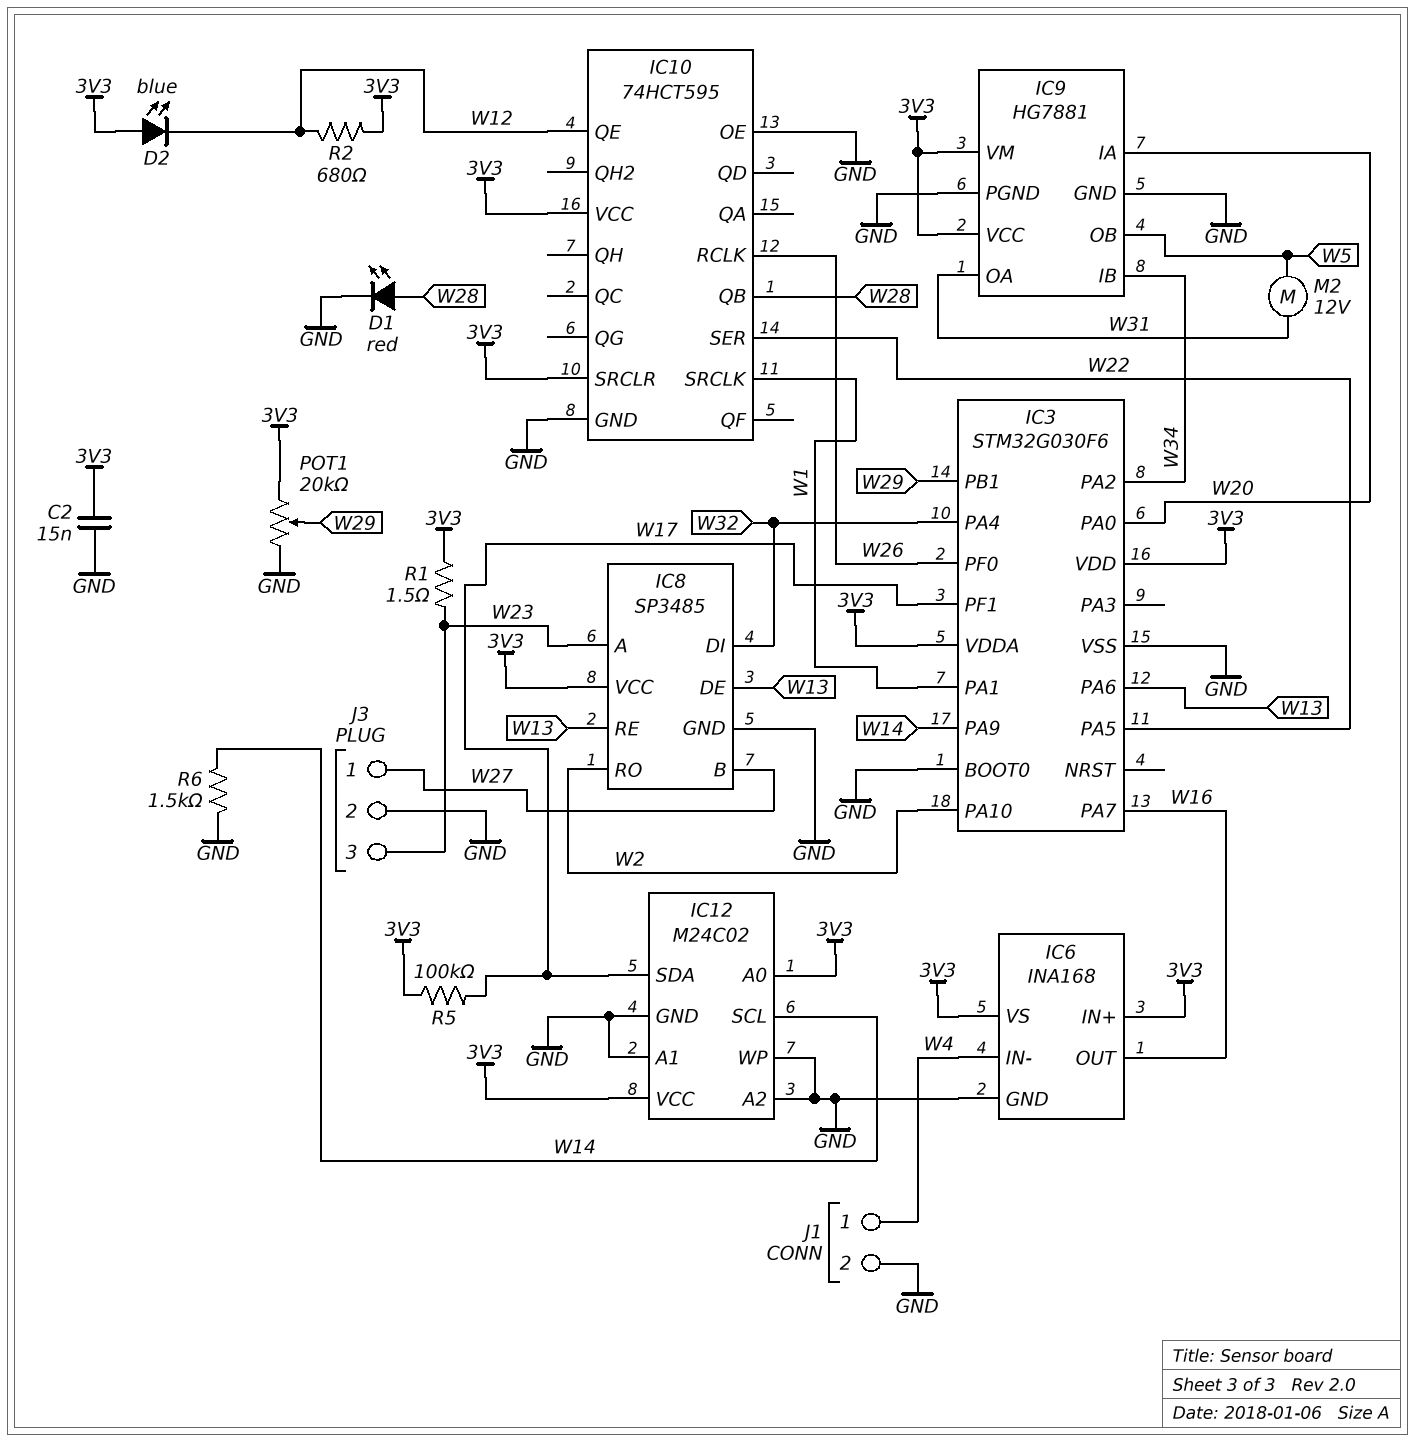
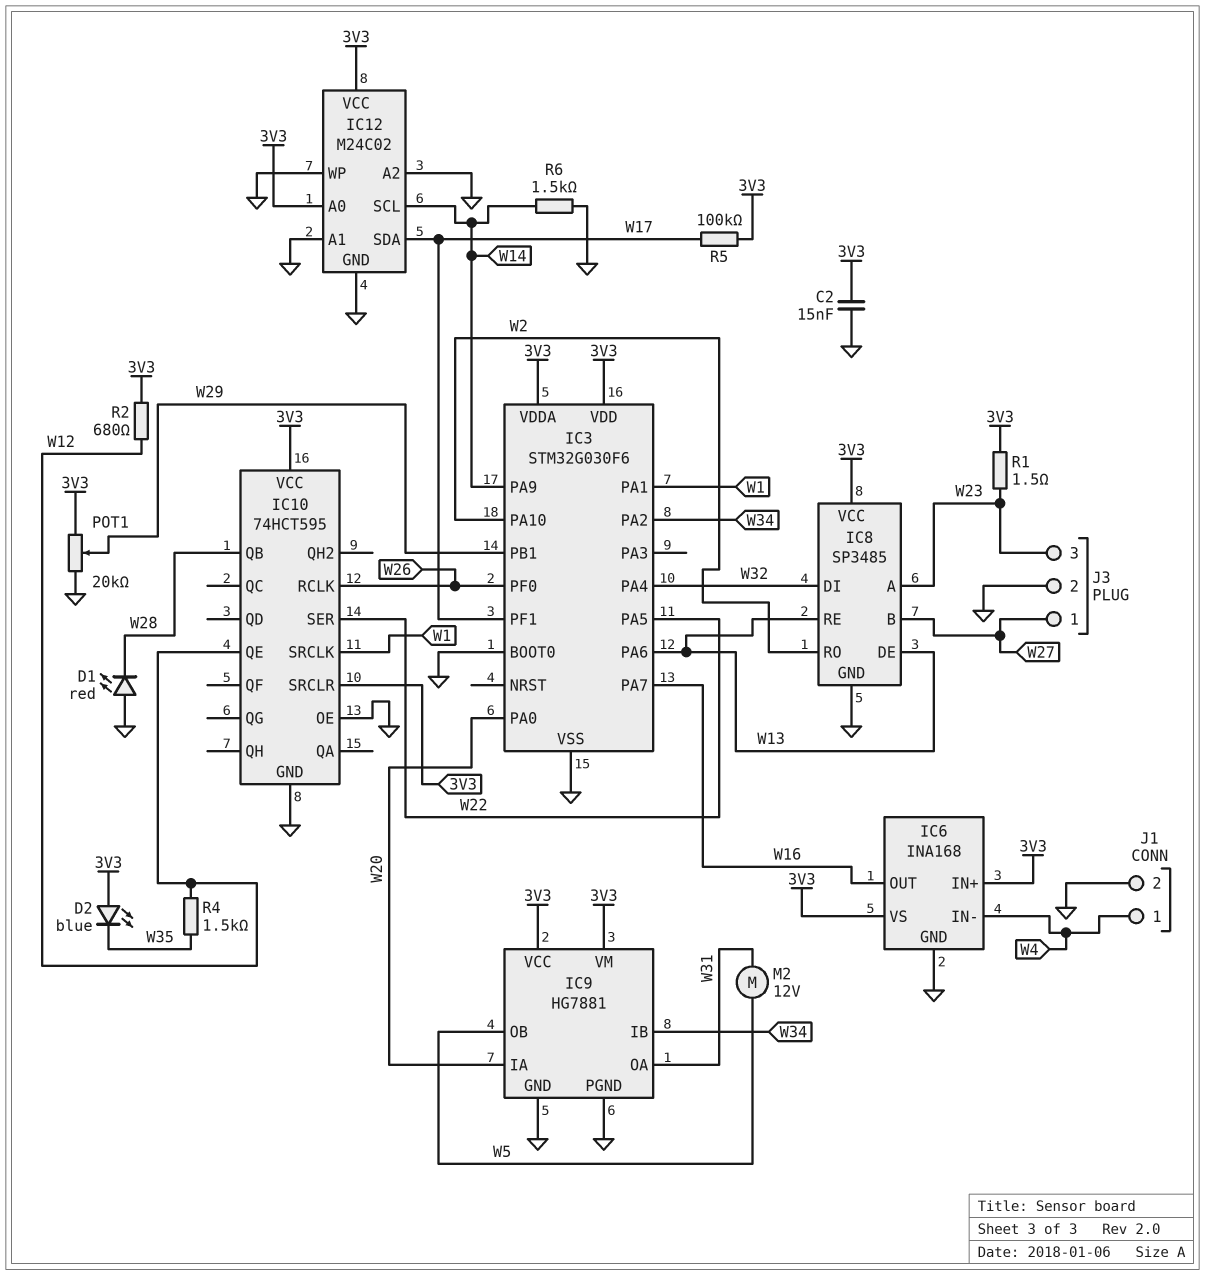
D1: LED red (A W28, K GND) -> LED red (A GND, K W28)
D2: LED blue (A 3V3, K W12) -> LED blue (A 3V3, K W35)
R4: none -> 1.5k (W12, W35)

